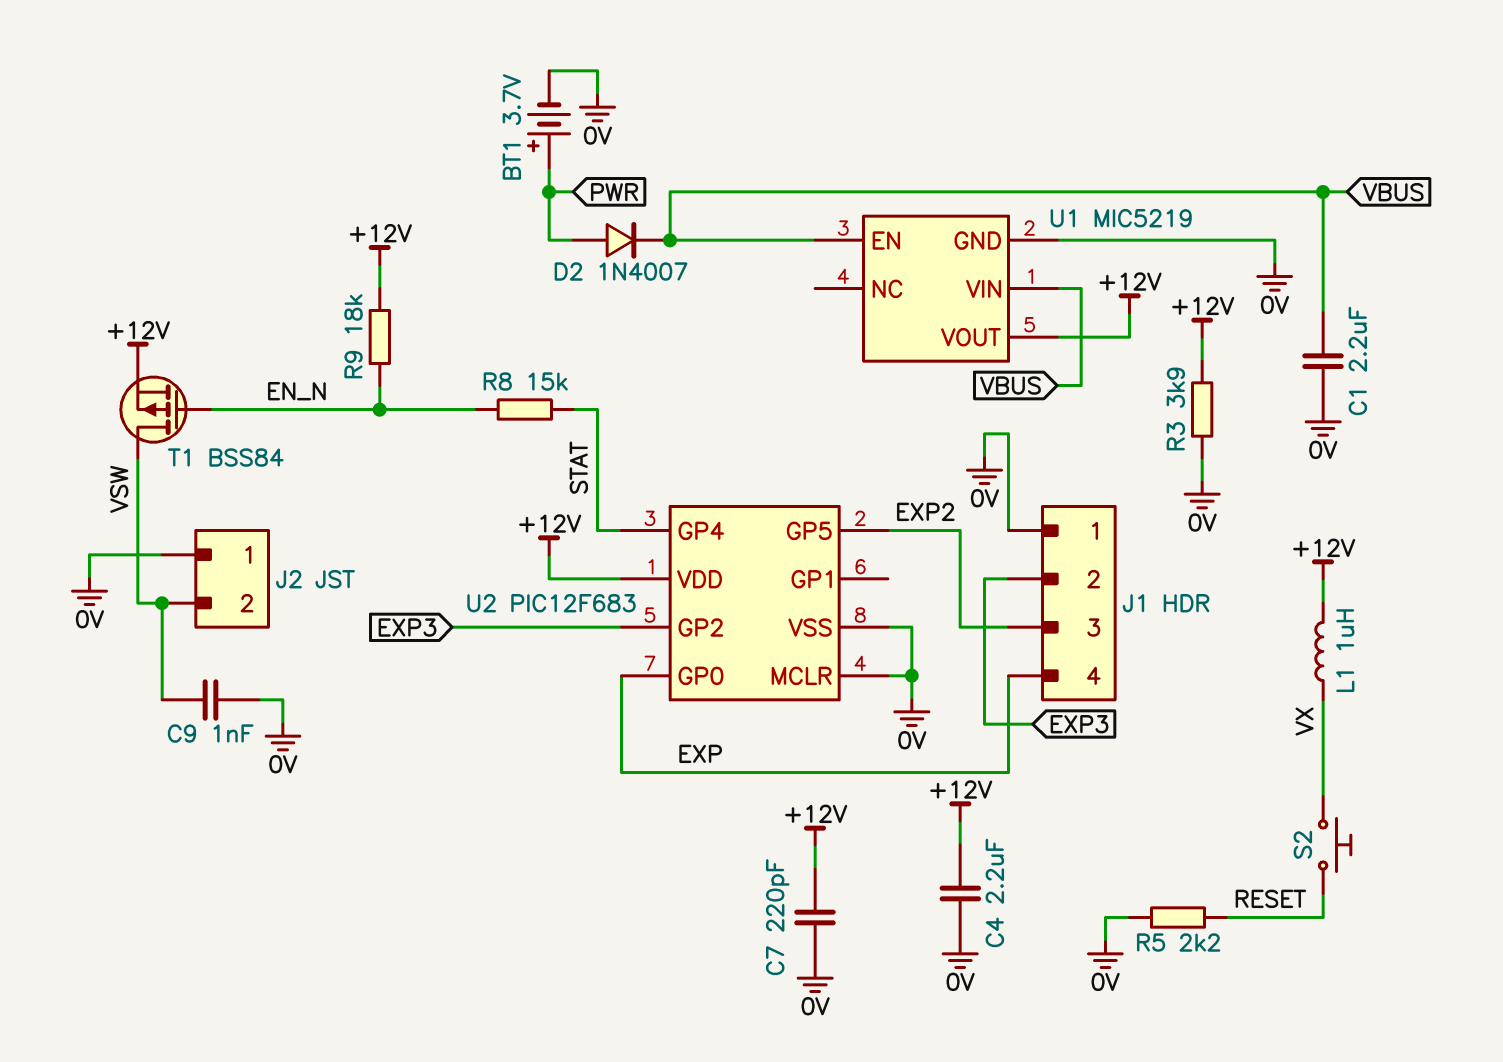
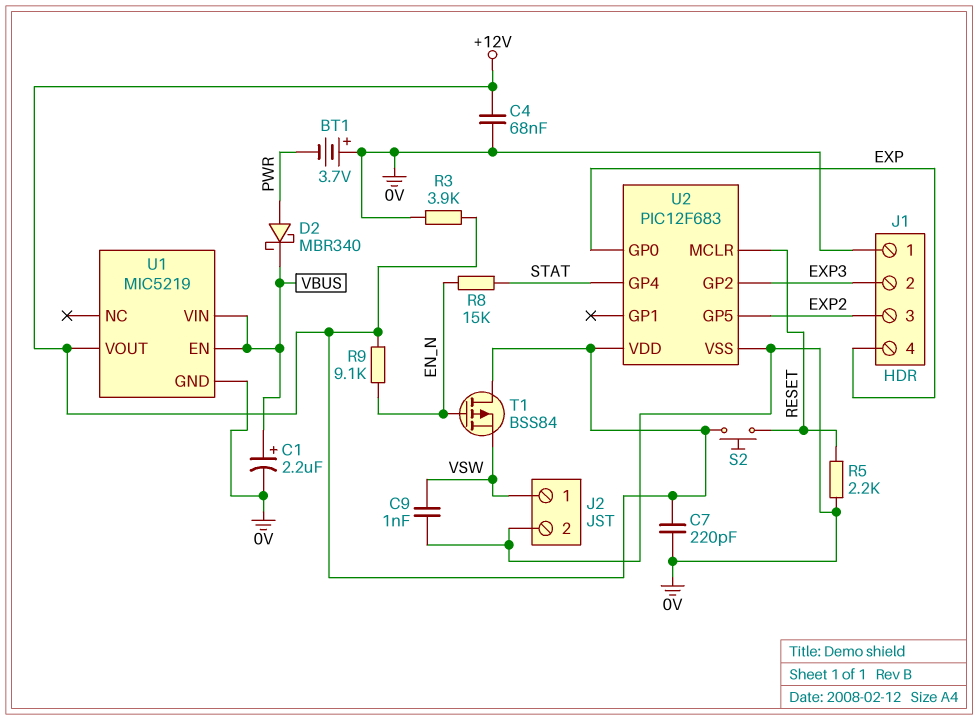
BT1: 3.7V (plus PWR, minus 0V) -> 3.7V (plus 0V, minus PWR)
C1: 2.2uF (0V, VBUS) -> 2.2uF (plus VBUS, minus 0V)
C4: 2.2uF (+12V, 0V) -> 68nF (+12V, 0V)
D2: diode 1N4007 (A PWR, K VBUS) -> schottky MBR340 (A PWR, K VBUS)
J2 pin 1: 0V -> VSW
J2 pin 2: VSW -> 0V
L1: 1uH (+12V, VX) -> none
R9: 18k (+12V, EN_N) -> 9.1k (+12V, EN_N)
S2: button (RESET, VX) -> button (+12V, RESET)
T1: PMOS BSS84 (G EN_N, D VSW, S +12V) -> PMOS BSS84 (G EN_N, D +12V, S VSW)
U2 pin MCLR: 0V -> RESET

